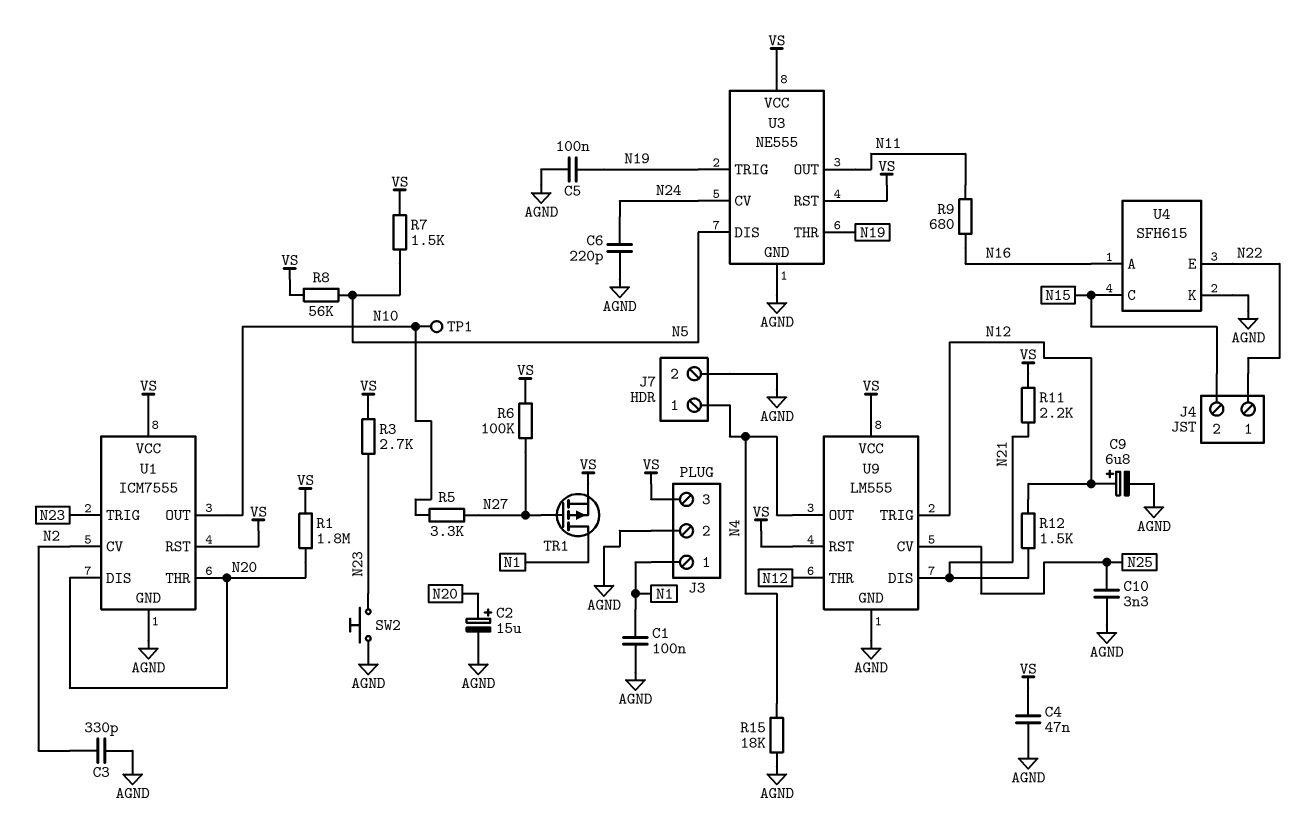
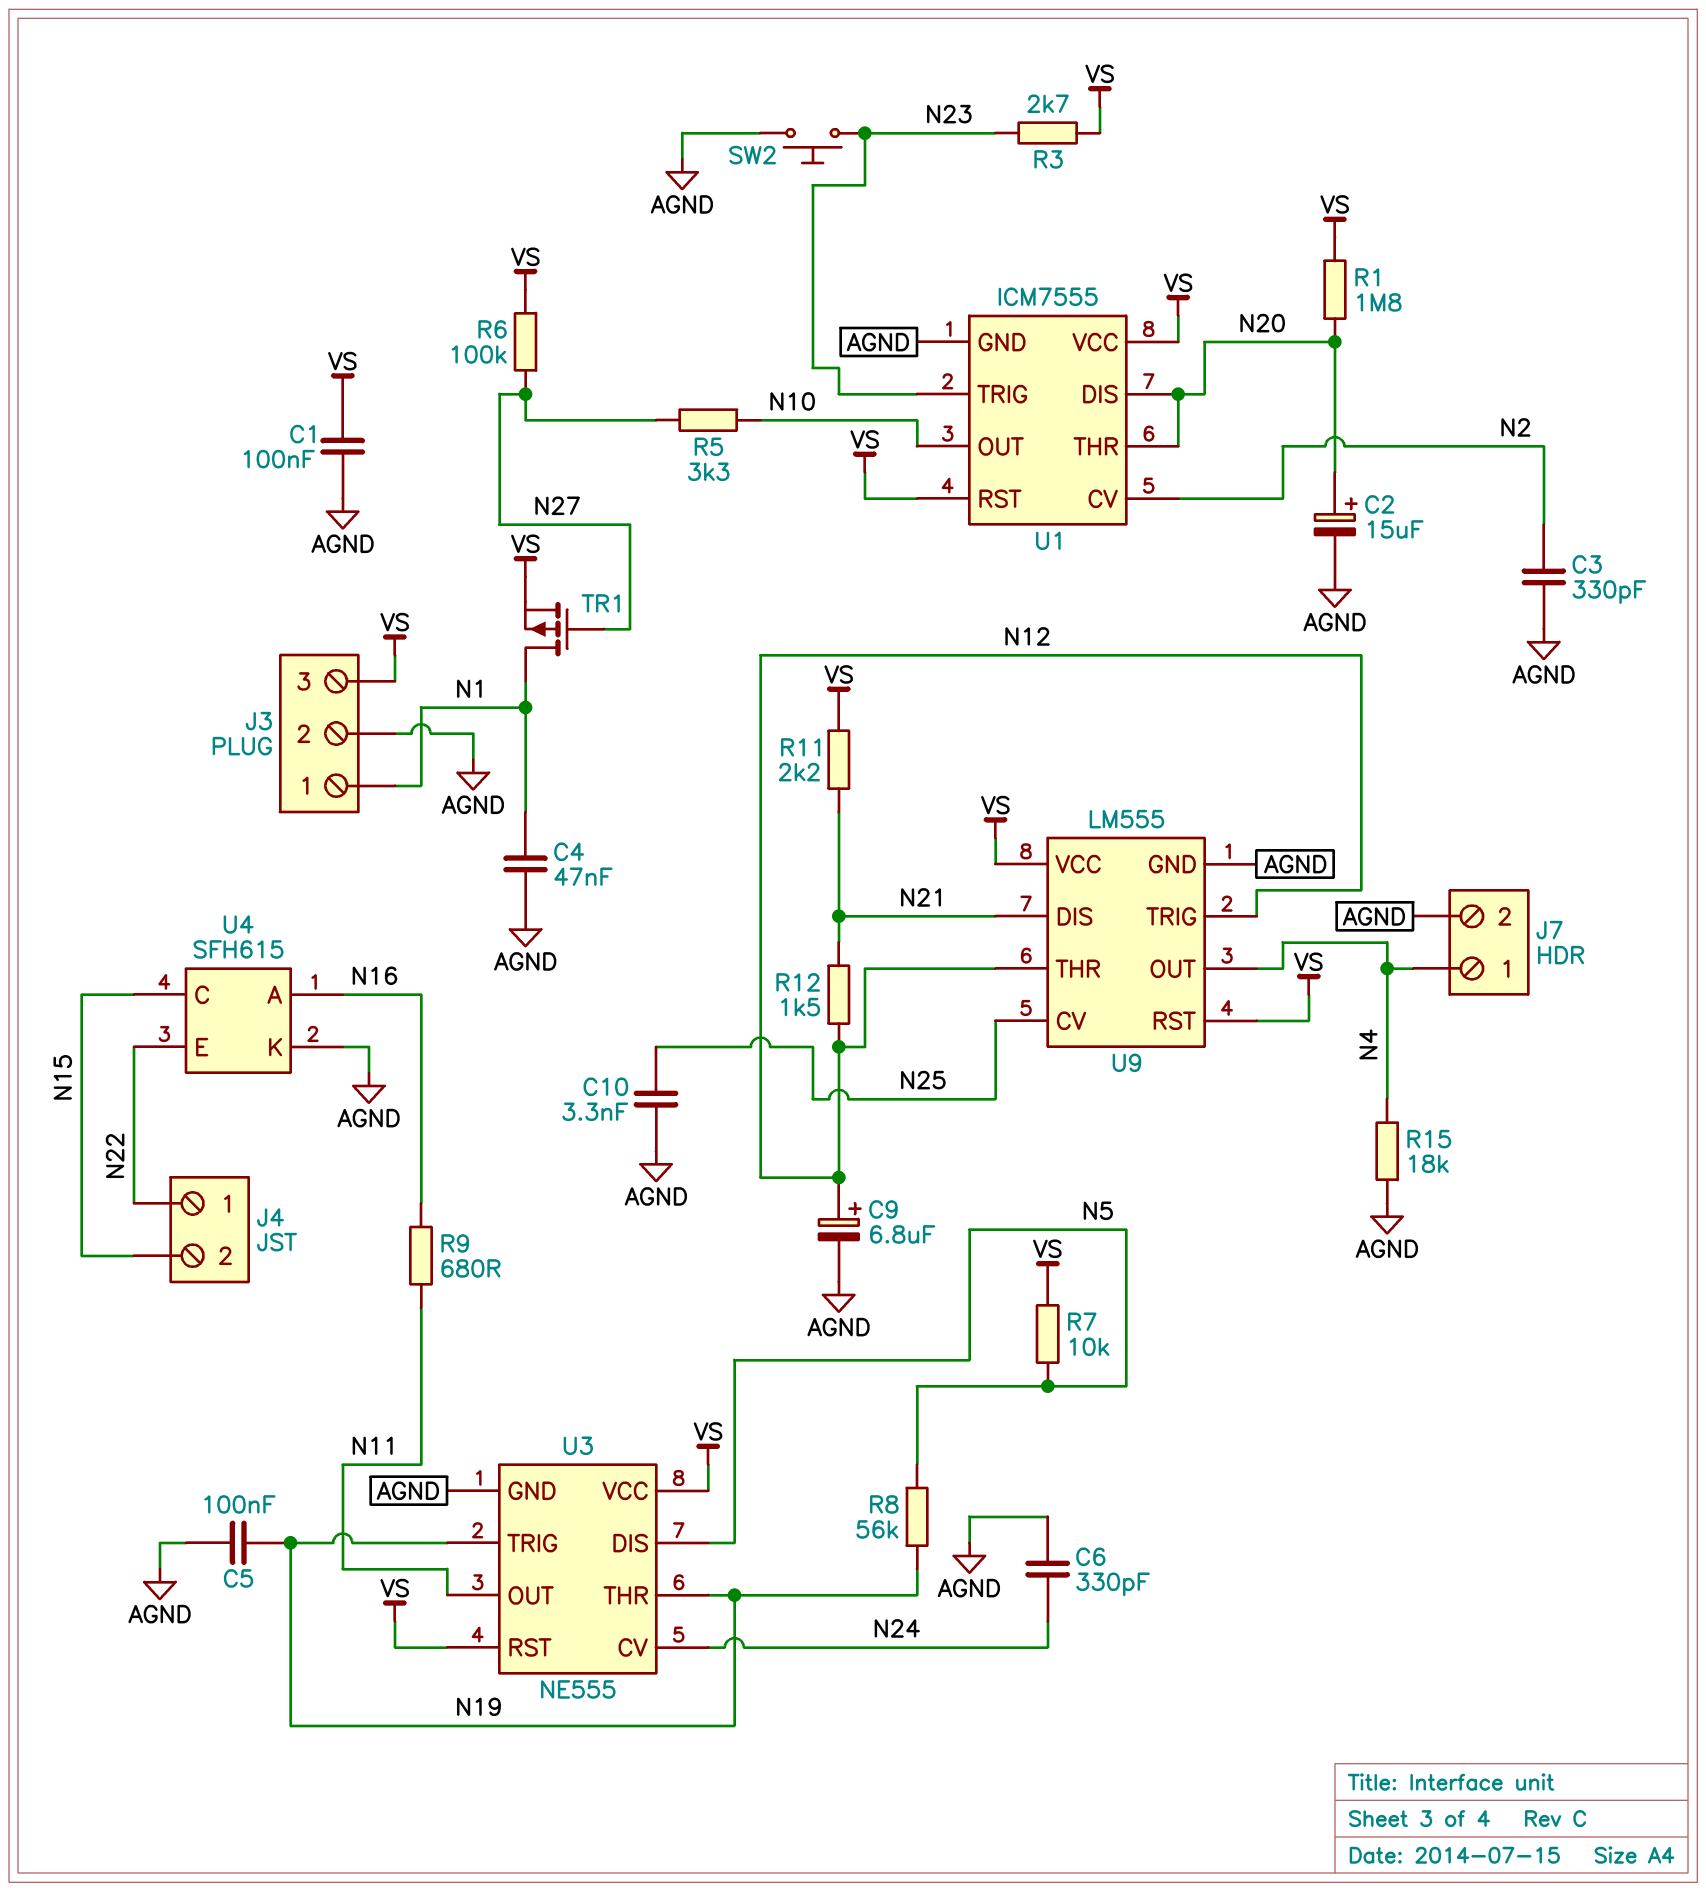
C1: 100nF (AGND, N1) -> 100nF (AGND, VS)
C4: 47nF (AGND, VS) -> 47nF (AGND, N1)
C6: 220pF (AGND, N24) -> 330pF (AGND, N24)
R7: 1.5k (N5, VS) -> 10k (N5, VS)
R8: 56k (N5, VS) -> 56k (N5, N19)
TP1: test point (N10) -> none

